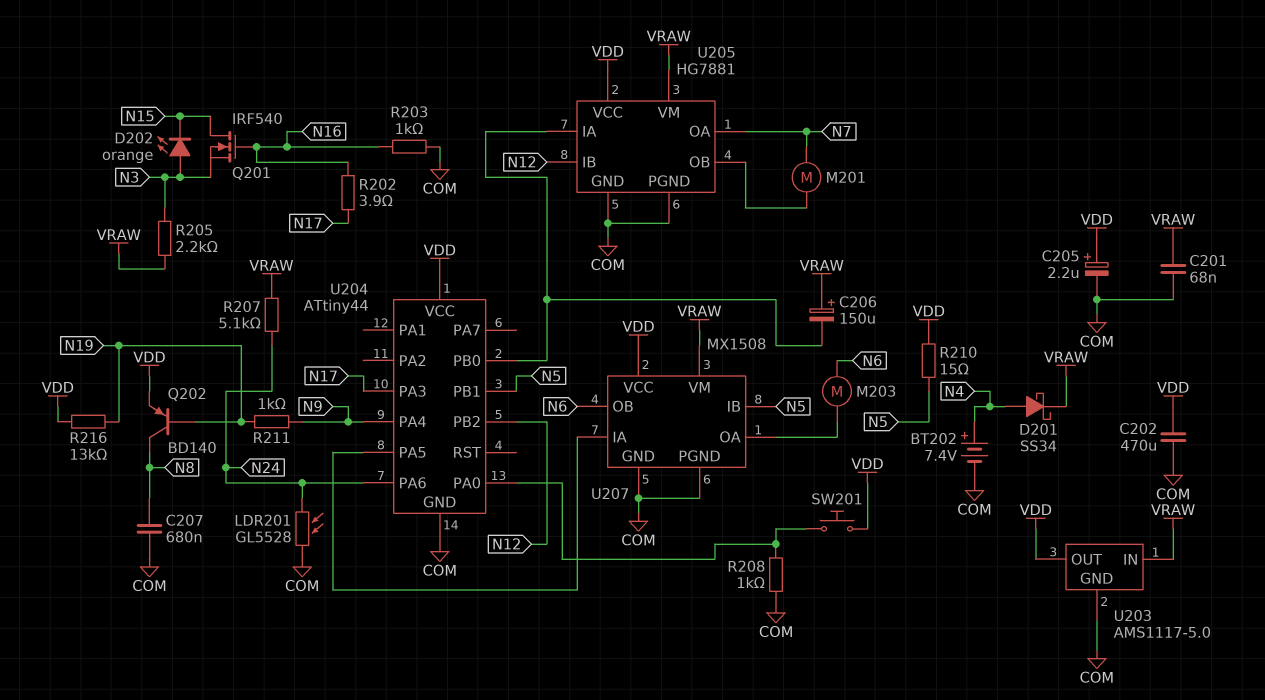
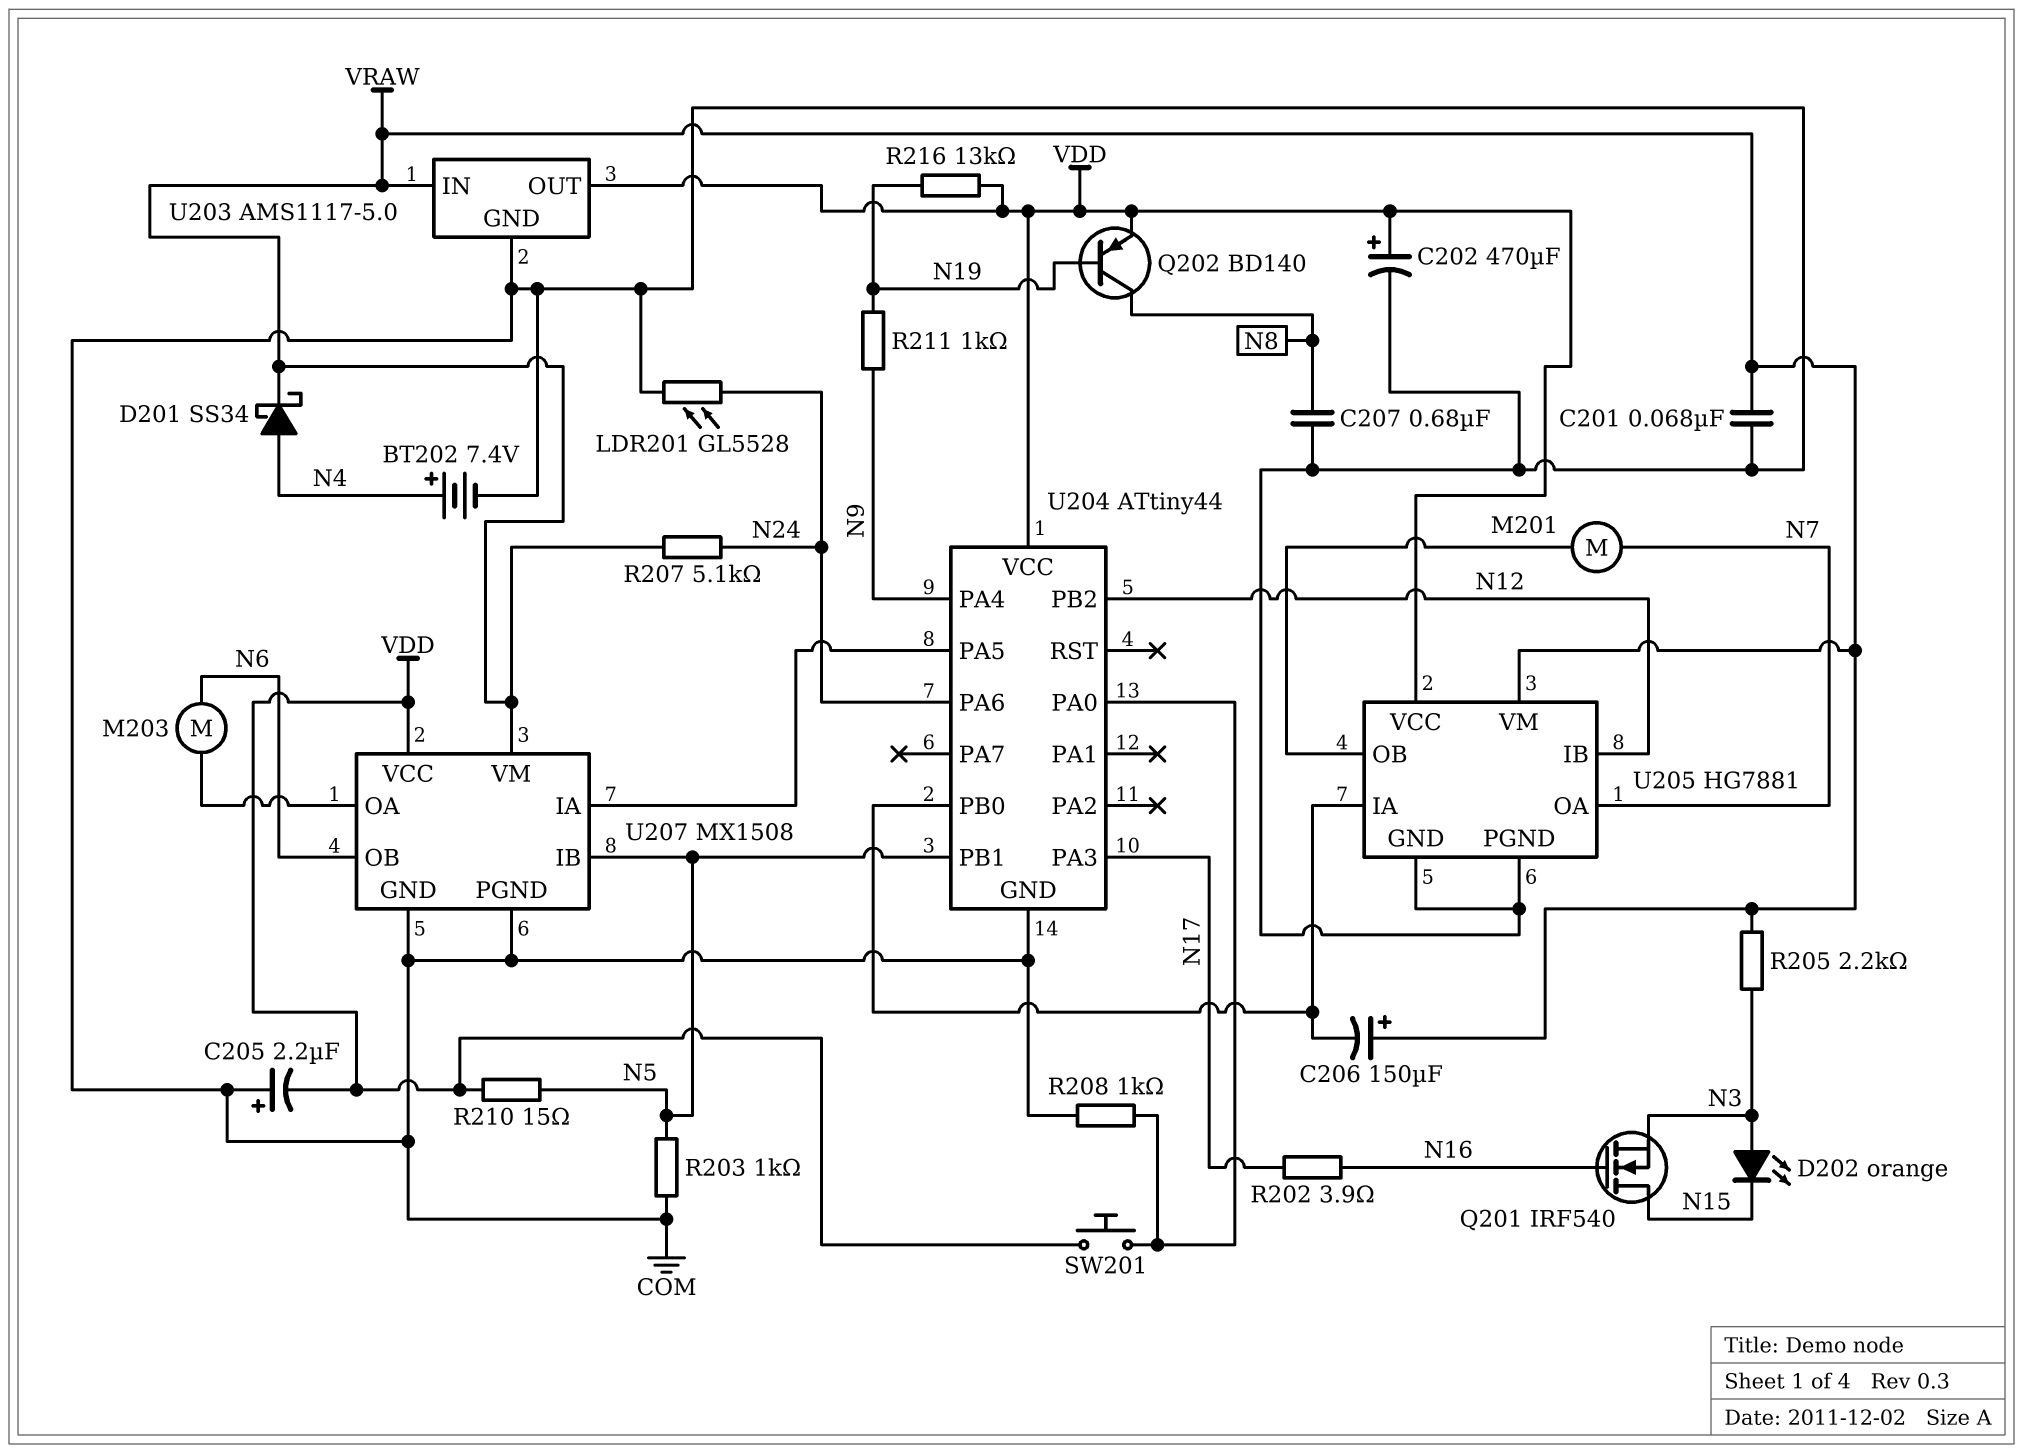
C202: 470uF (COM, VDD) -> 470uF (plus VDD, minus COM)
C205: 2.2uF (plus VDD, minus COM) -> 2.2uF (plus COM, minus VDD)
R203: 1k (COM, N16) -> 1k (COM, N5)

